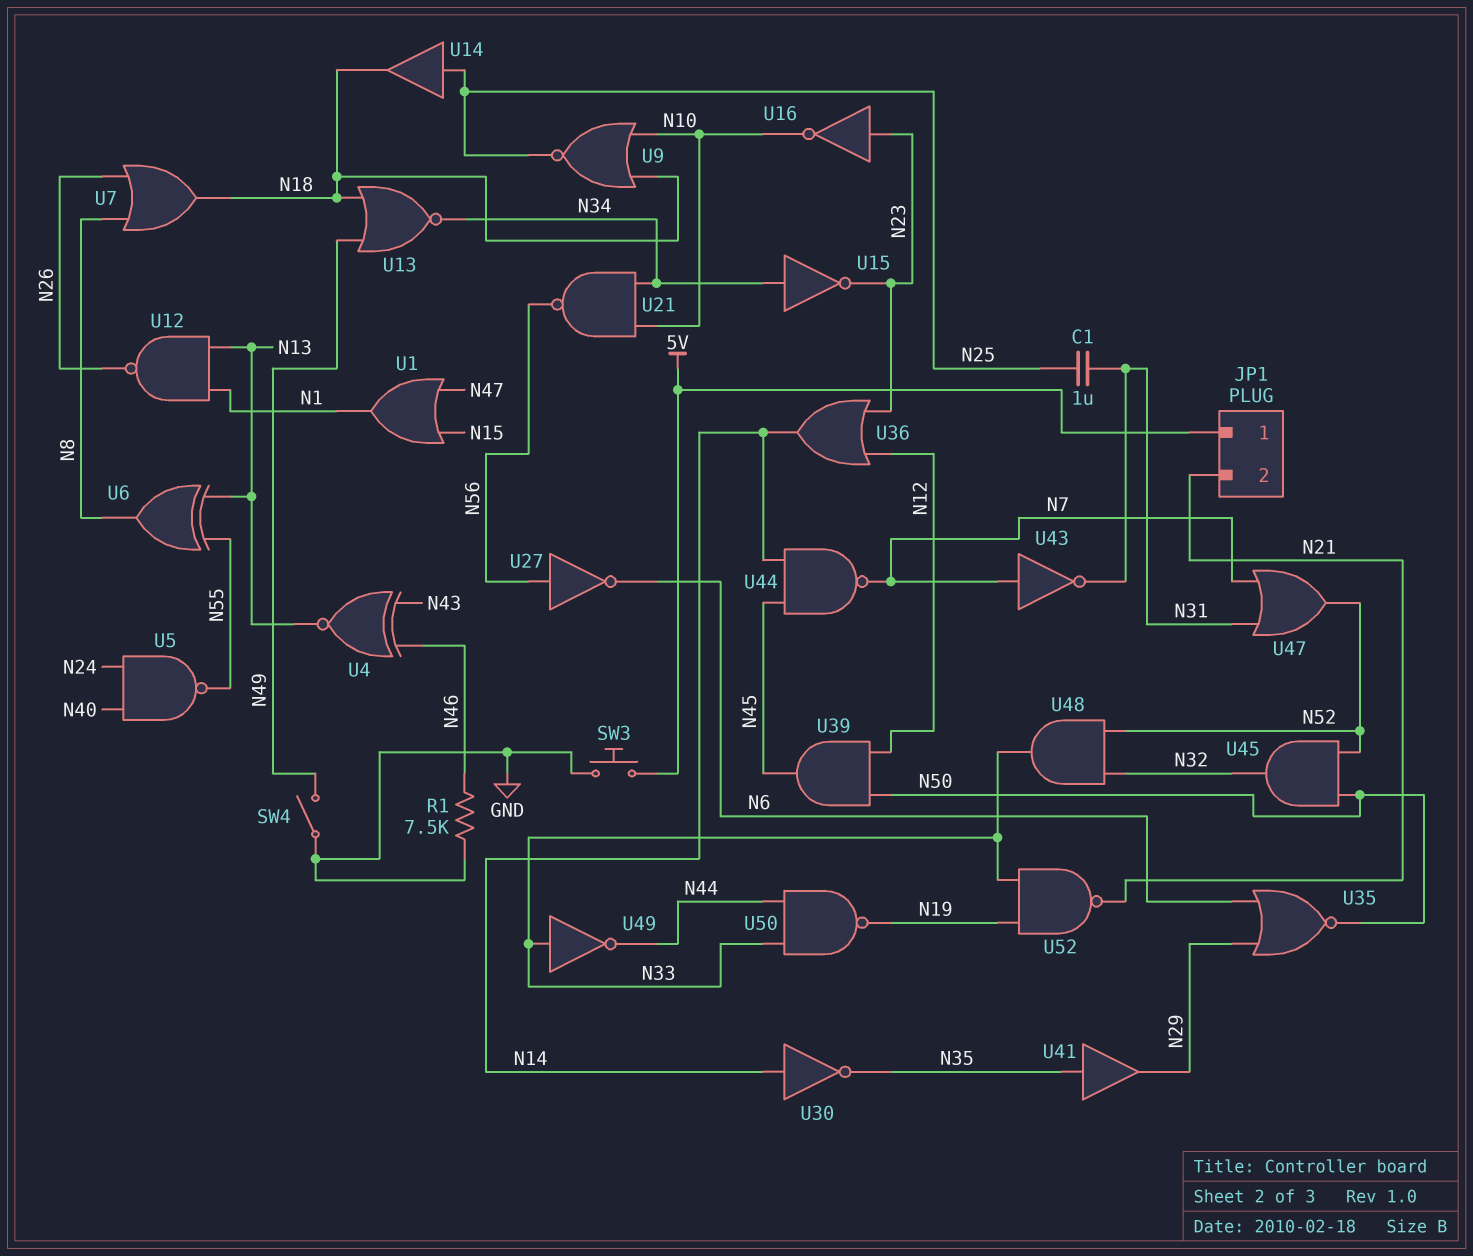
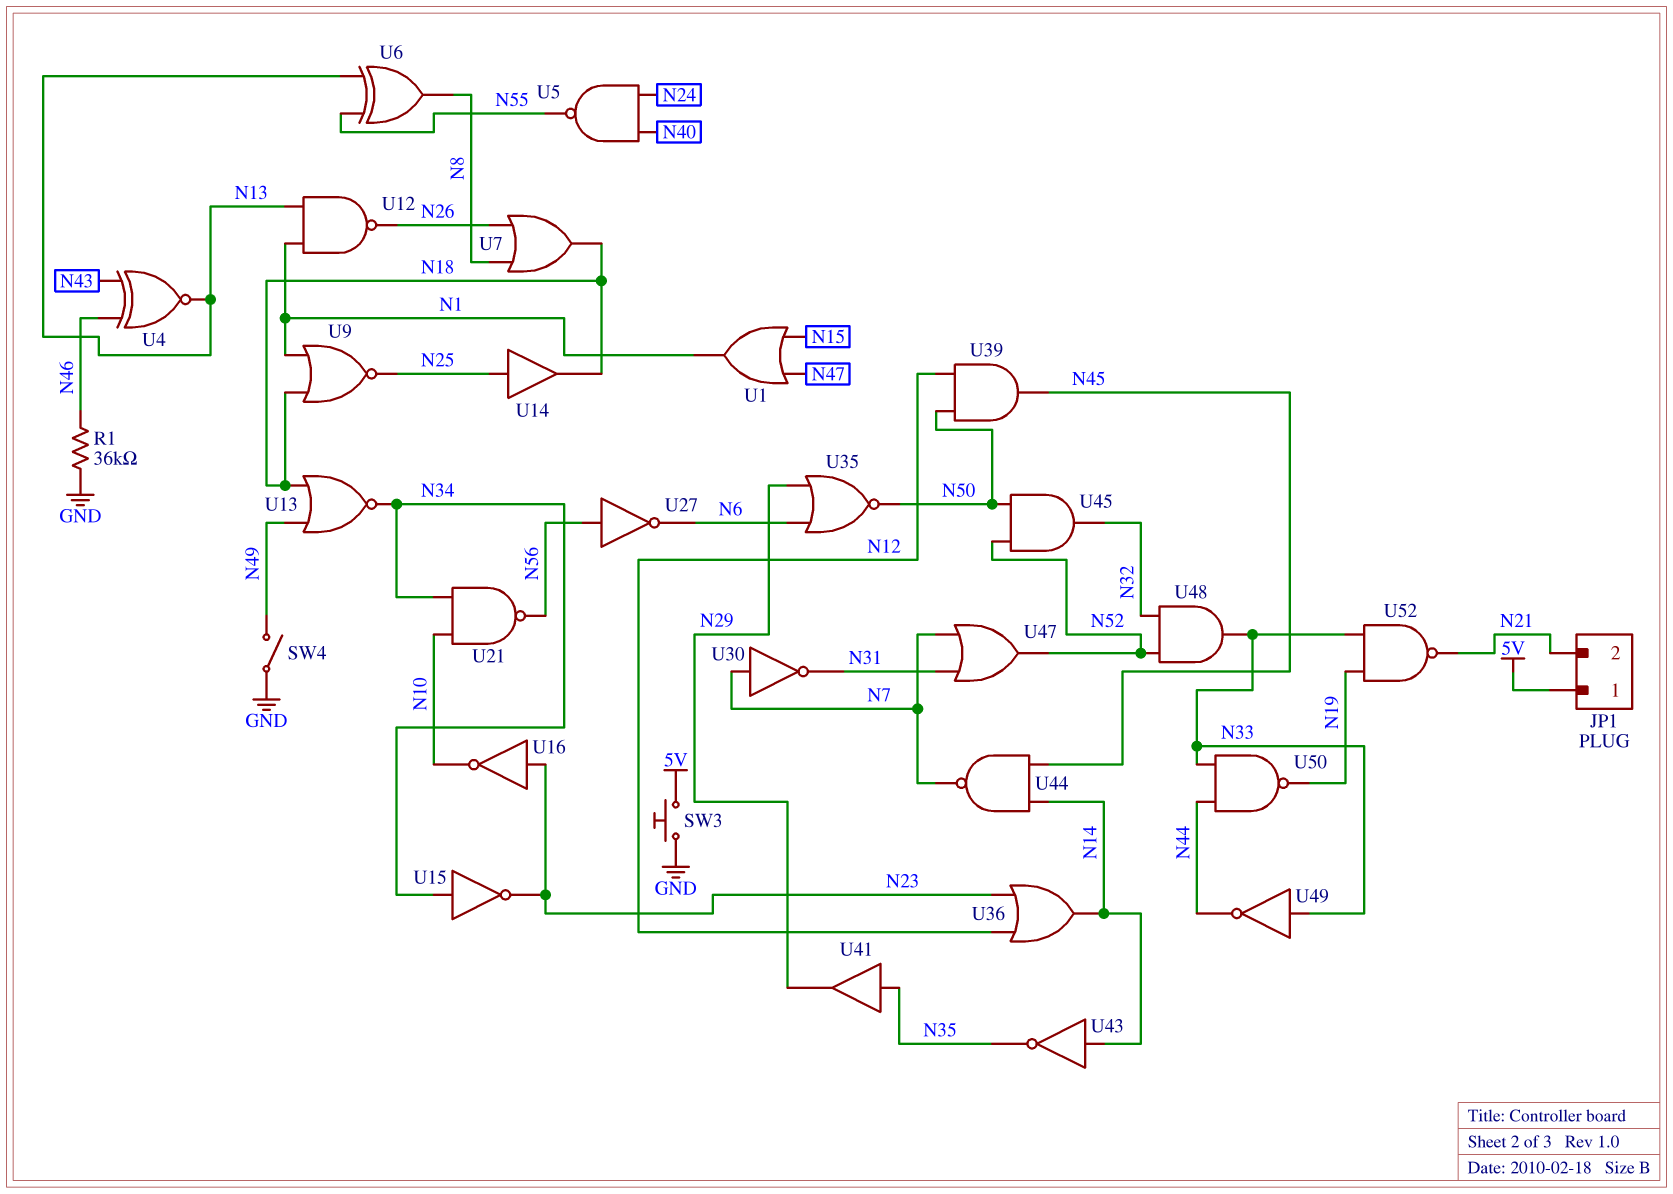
C1: 1uF (N25, N31) -> none
R1: 7.5k (GND, N46) -> 36k (GND, N46)
U9: NOR (in N10, in N18, out N25) -> NOR (in N1, in N18, out N25)
U30: NOT (in N14, out N35) -> NOT (in N7, out N31)
U43: NOT (in N7, out N31) -> NOT (in N14, out N35)

